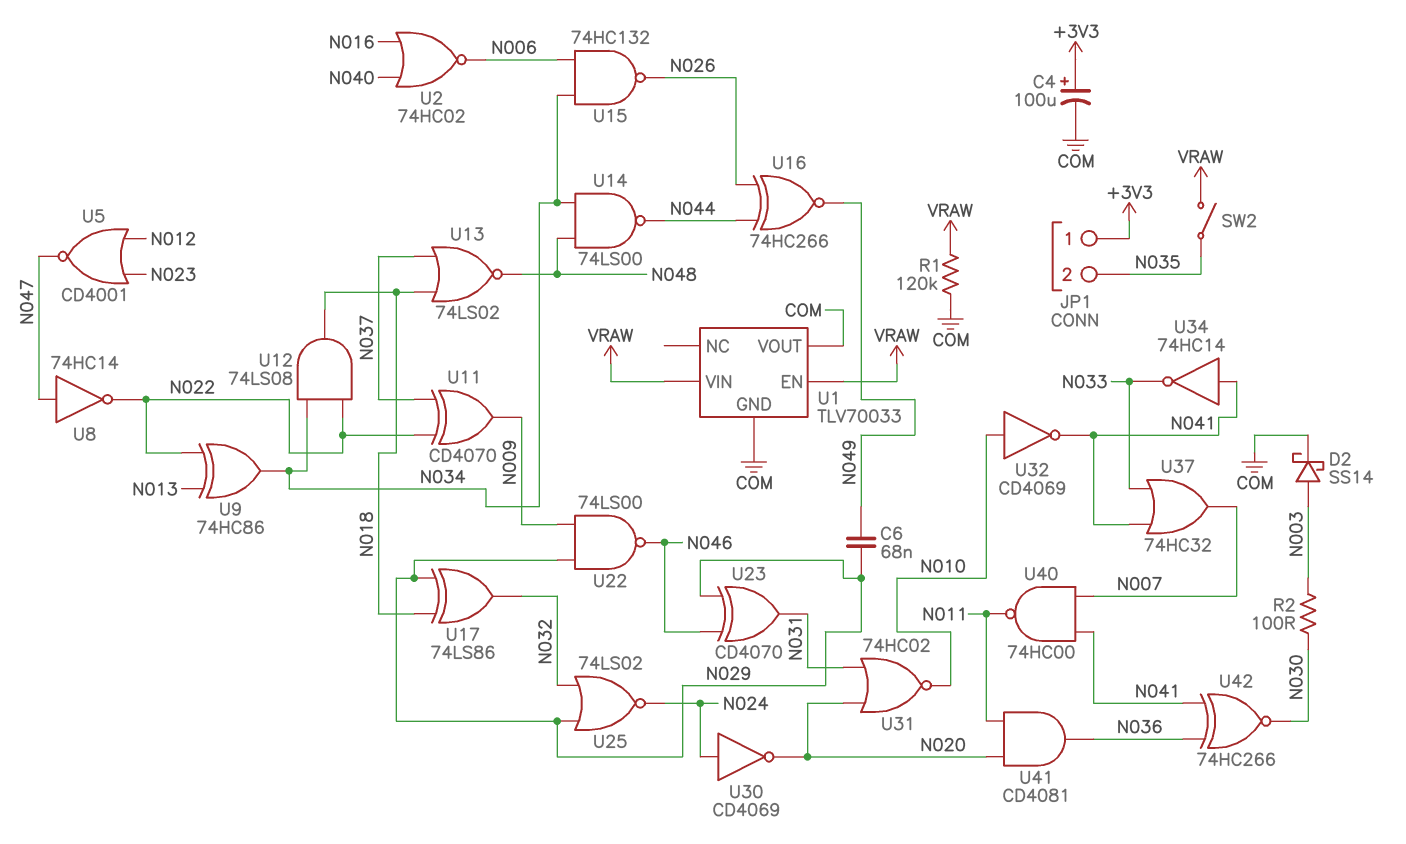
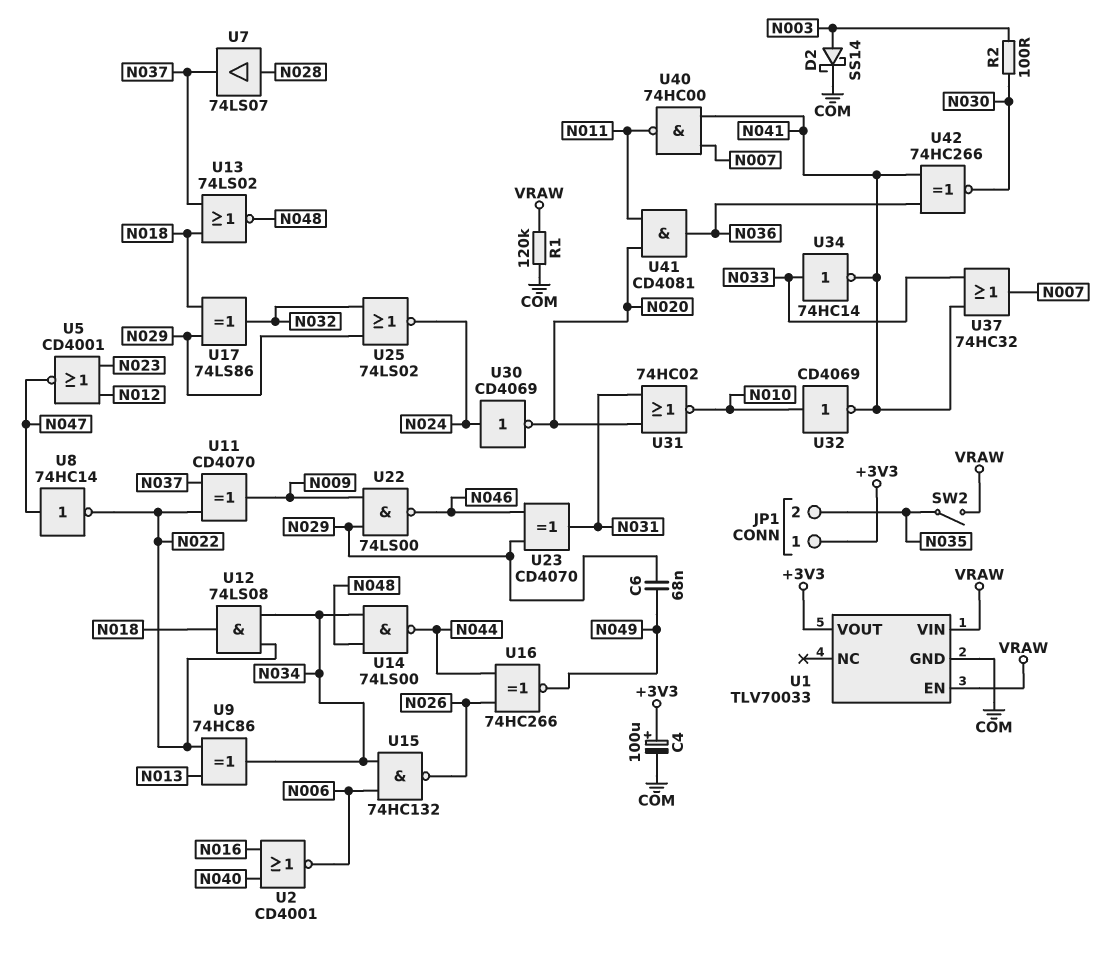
U1 pin VOUT: COM -> +3V3
U2: NOR 74HC02 (in N016, in N040, out N006) -> NOR CD4001 (in N016, in N040, out N006)
U7: none -> buffer 74LS07 (in N028, out N037)
U34: NOT 74HC14 (in N041, out N033) -> NOT 74HC14 (in N033, out N041)

